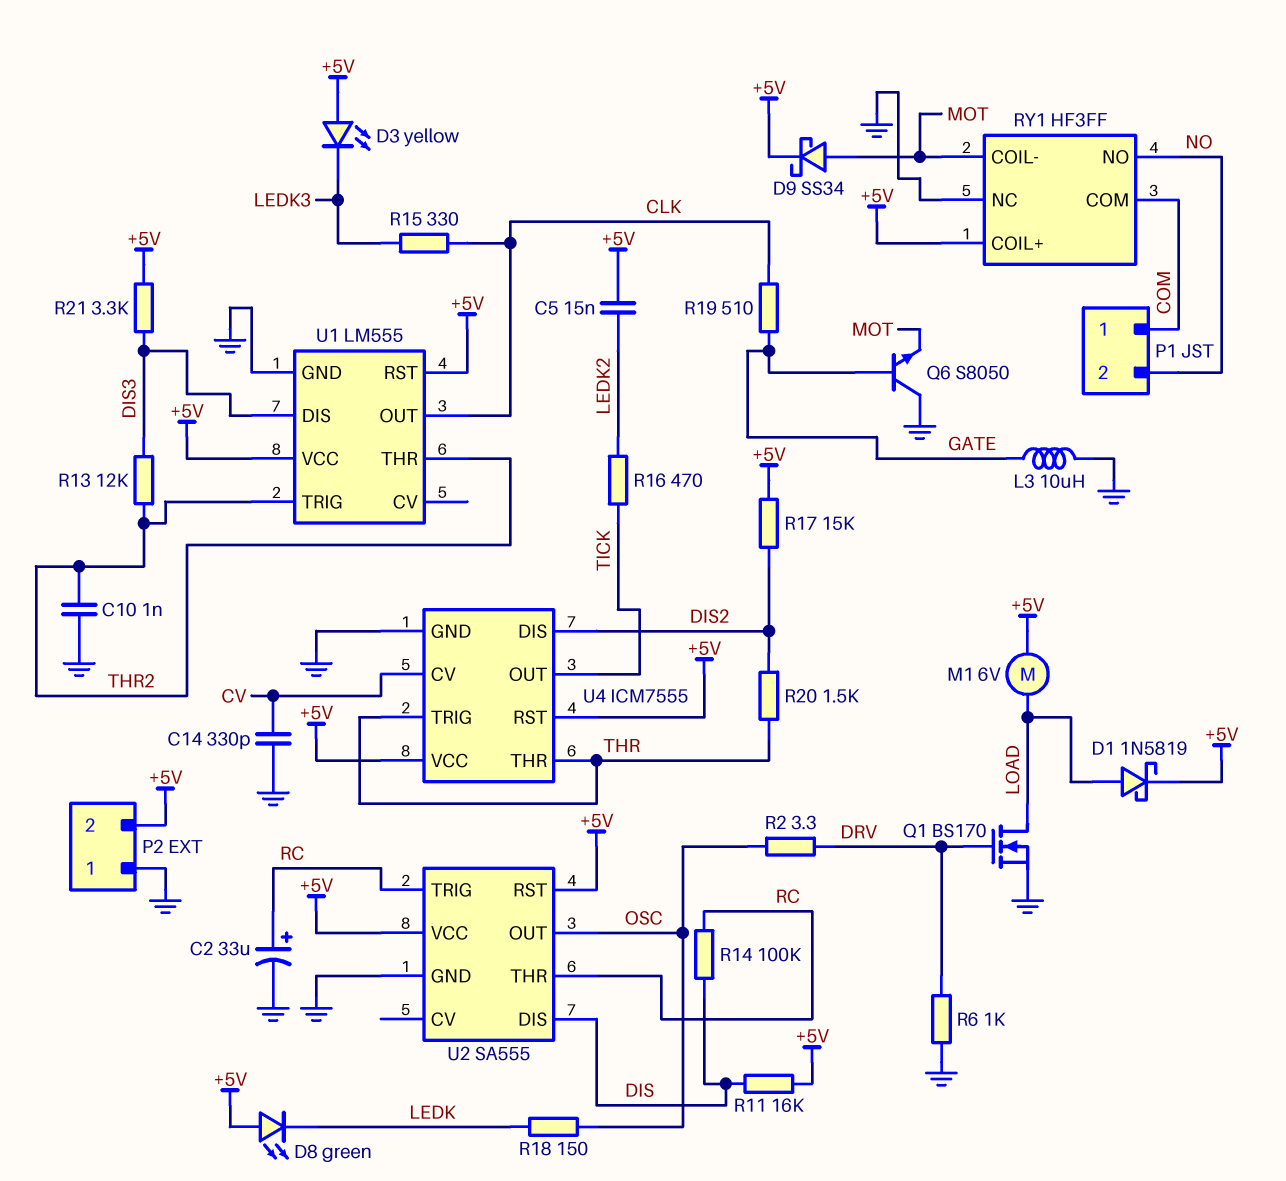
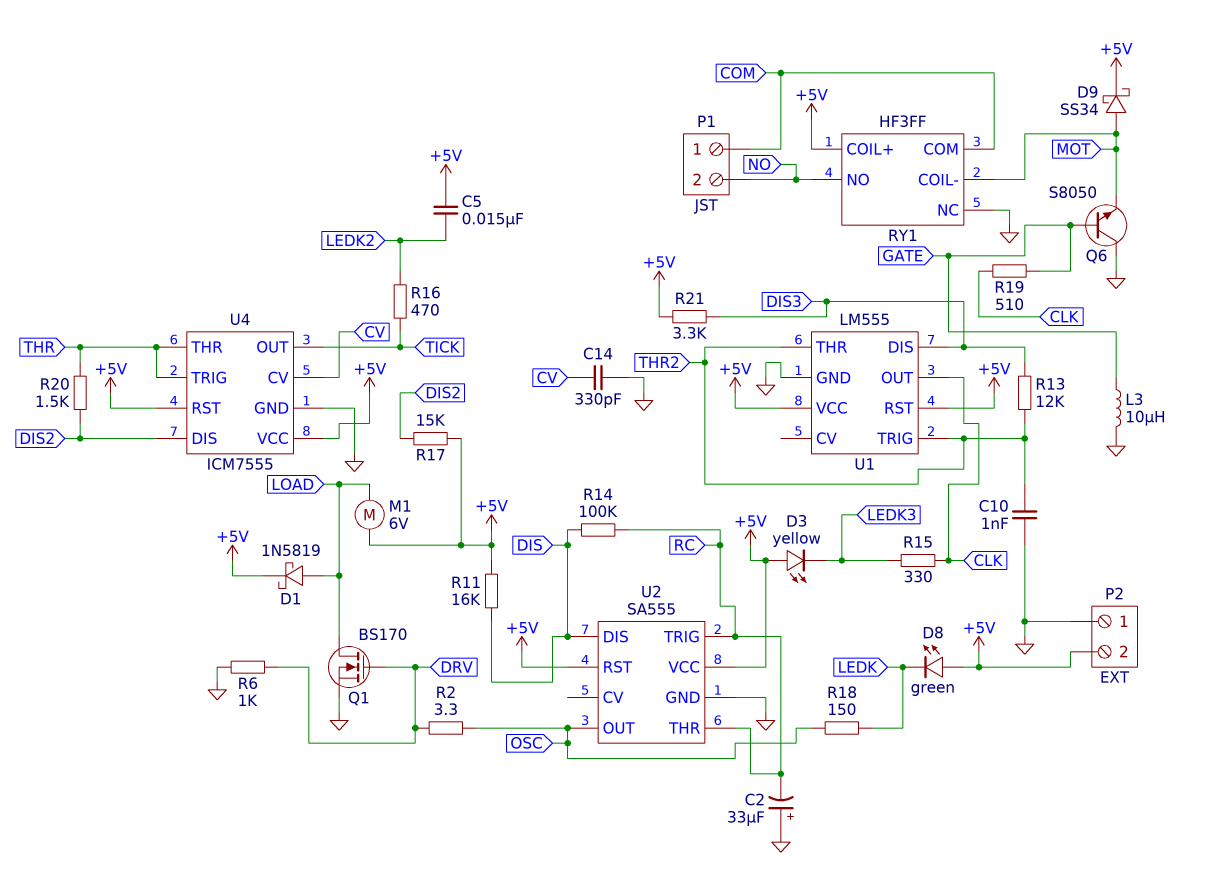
C2: 33uF (plus RC, minus GND) -> 33uF (plus GND, minus RC)

